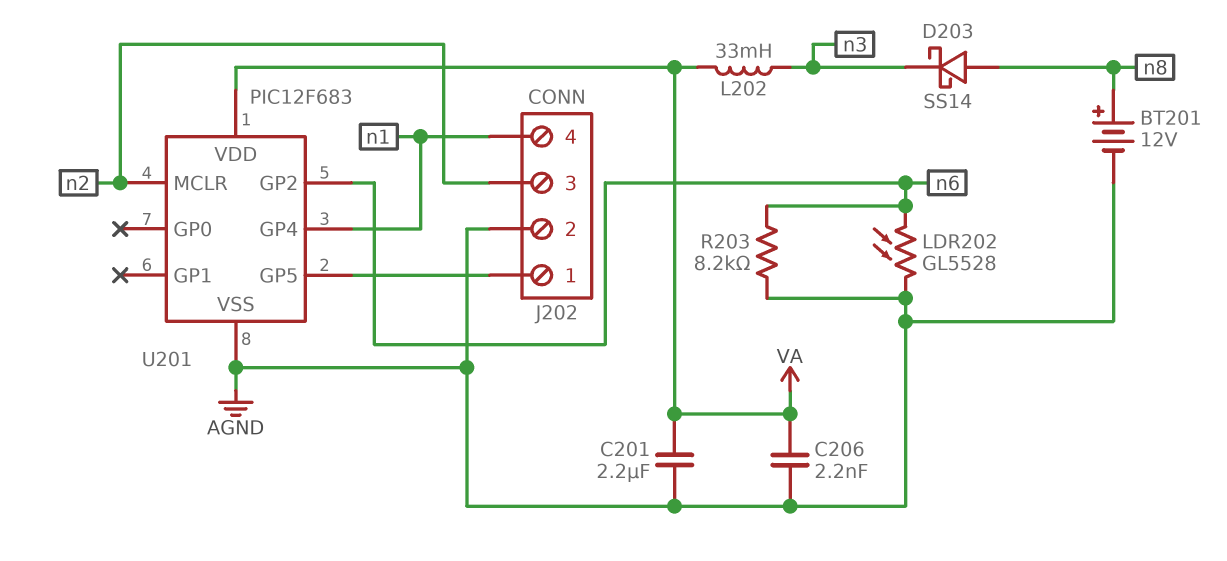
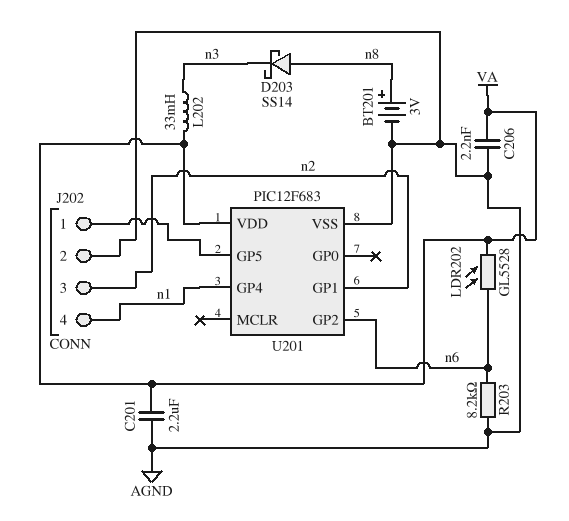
BT201: 12V (plus n8, minus AGND) -> 3V (plus n8, minus AGND)
LDR202: GL5528 (AGND, n6) -> GL5528 (VA, n6)
U201 pin GP1: none -> n2
U201 pin MCLR: n2 -> none

